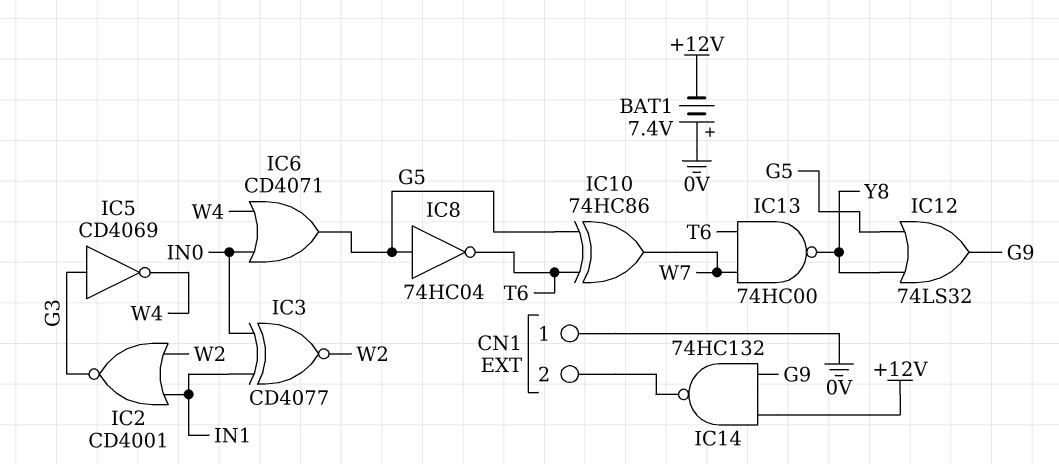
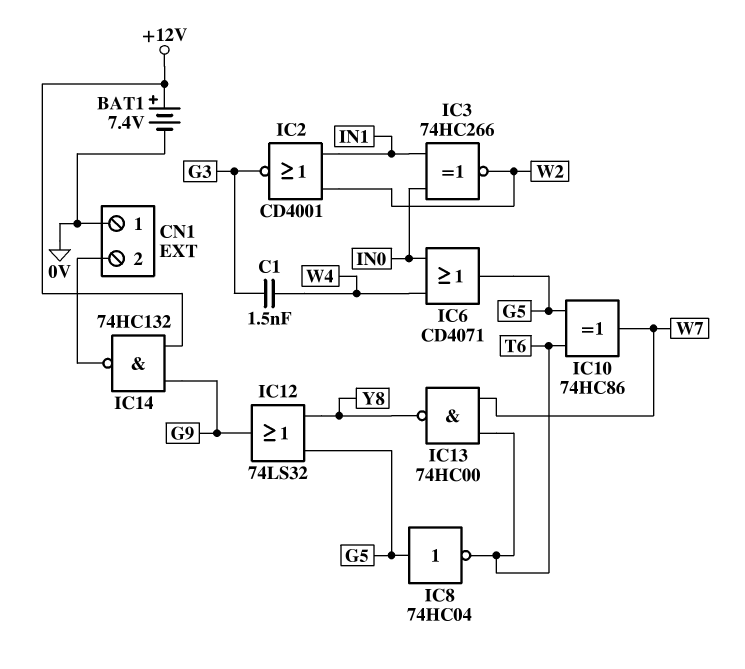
BAT1: 7.4V (plus 0V, minus +12V) -> 7.4V (plus +12V, minus 0V)
C1: none -> 1.5nF (G3, W4)
IC3: XNOR CD4077 (in IN0, in IN1, out W2) -> XNOR 74HC266 (in IN0, in IN1, out W2)
IC5: NOT CD4069 (in G3, out W4) -> none

